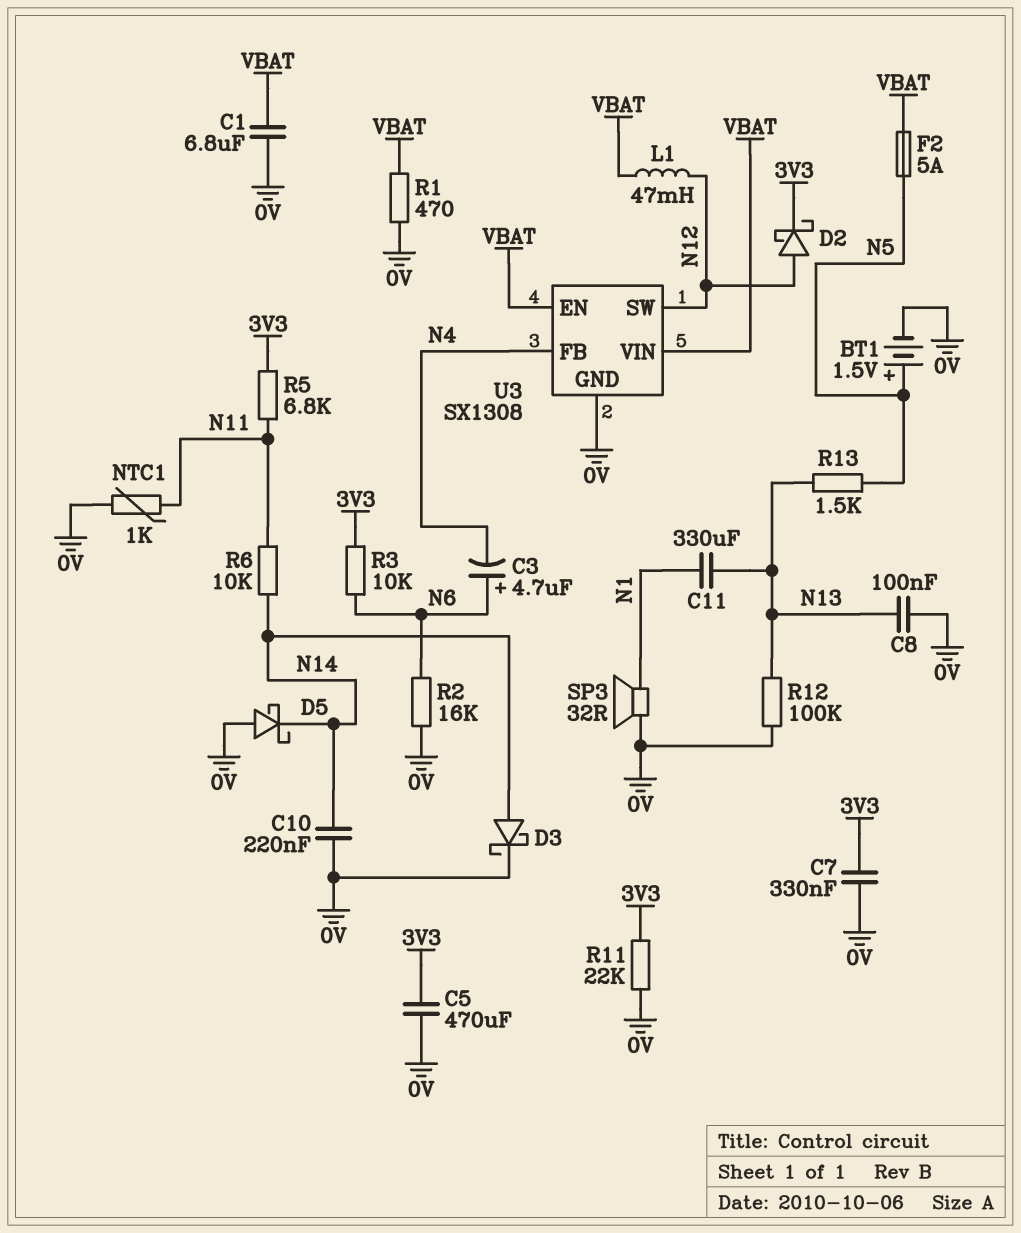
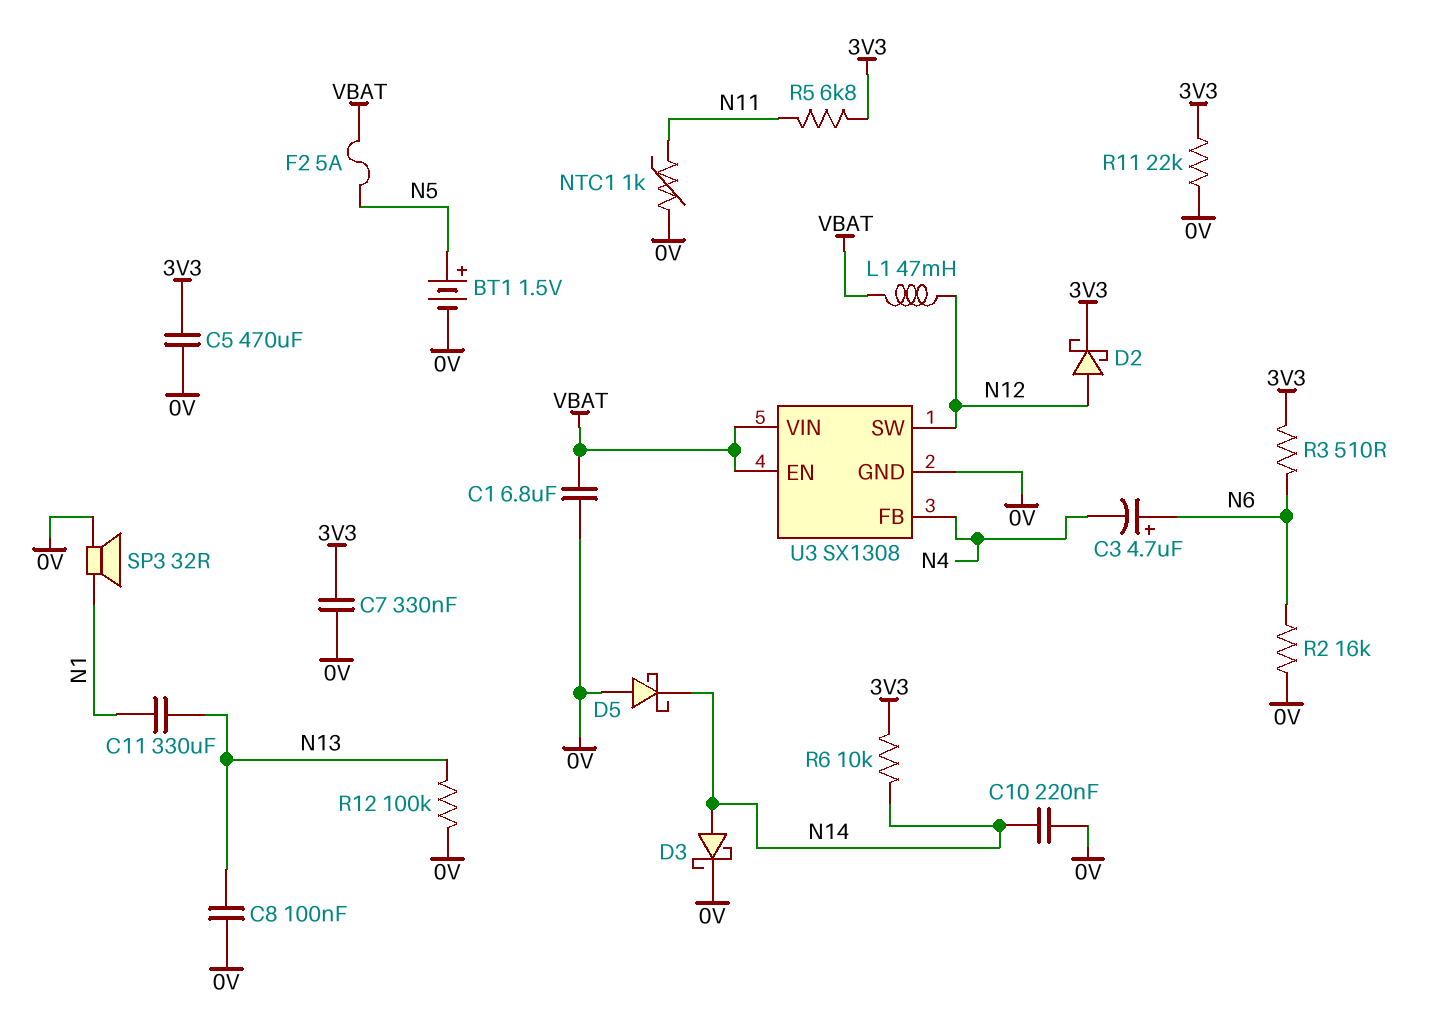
R1: 470 (0V, VBAT) -> none
R3: 10k (3V3, N6) -> 510 (3V3, N6)
R6: 10k (N11, N14) -> 10k (3V3, N14)
R13: 1.5k (N5, N13) -> none

